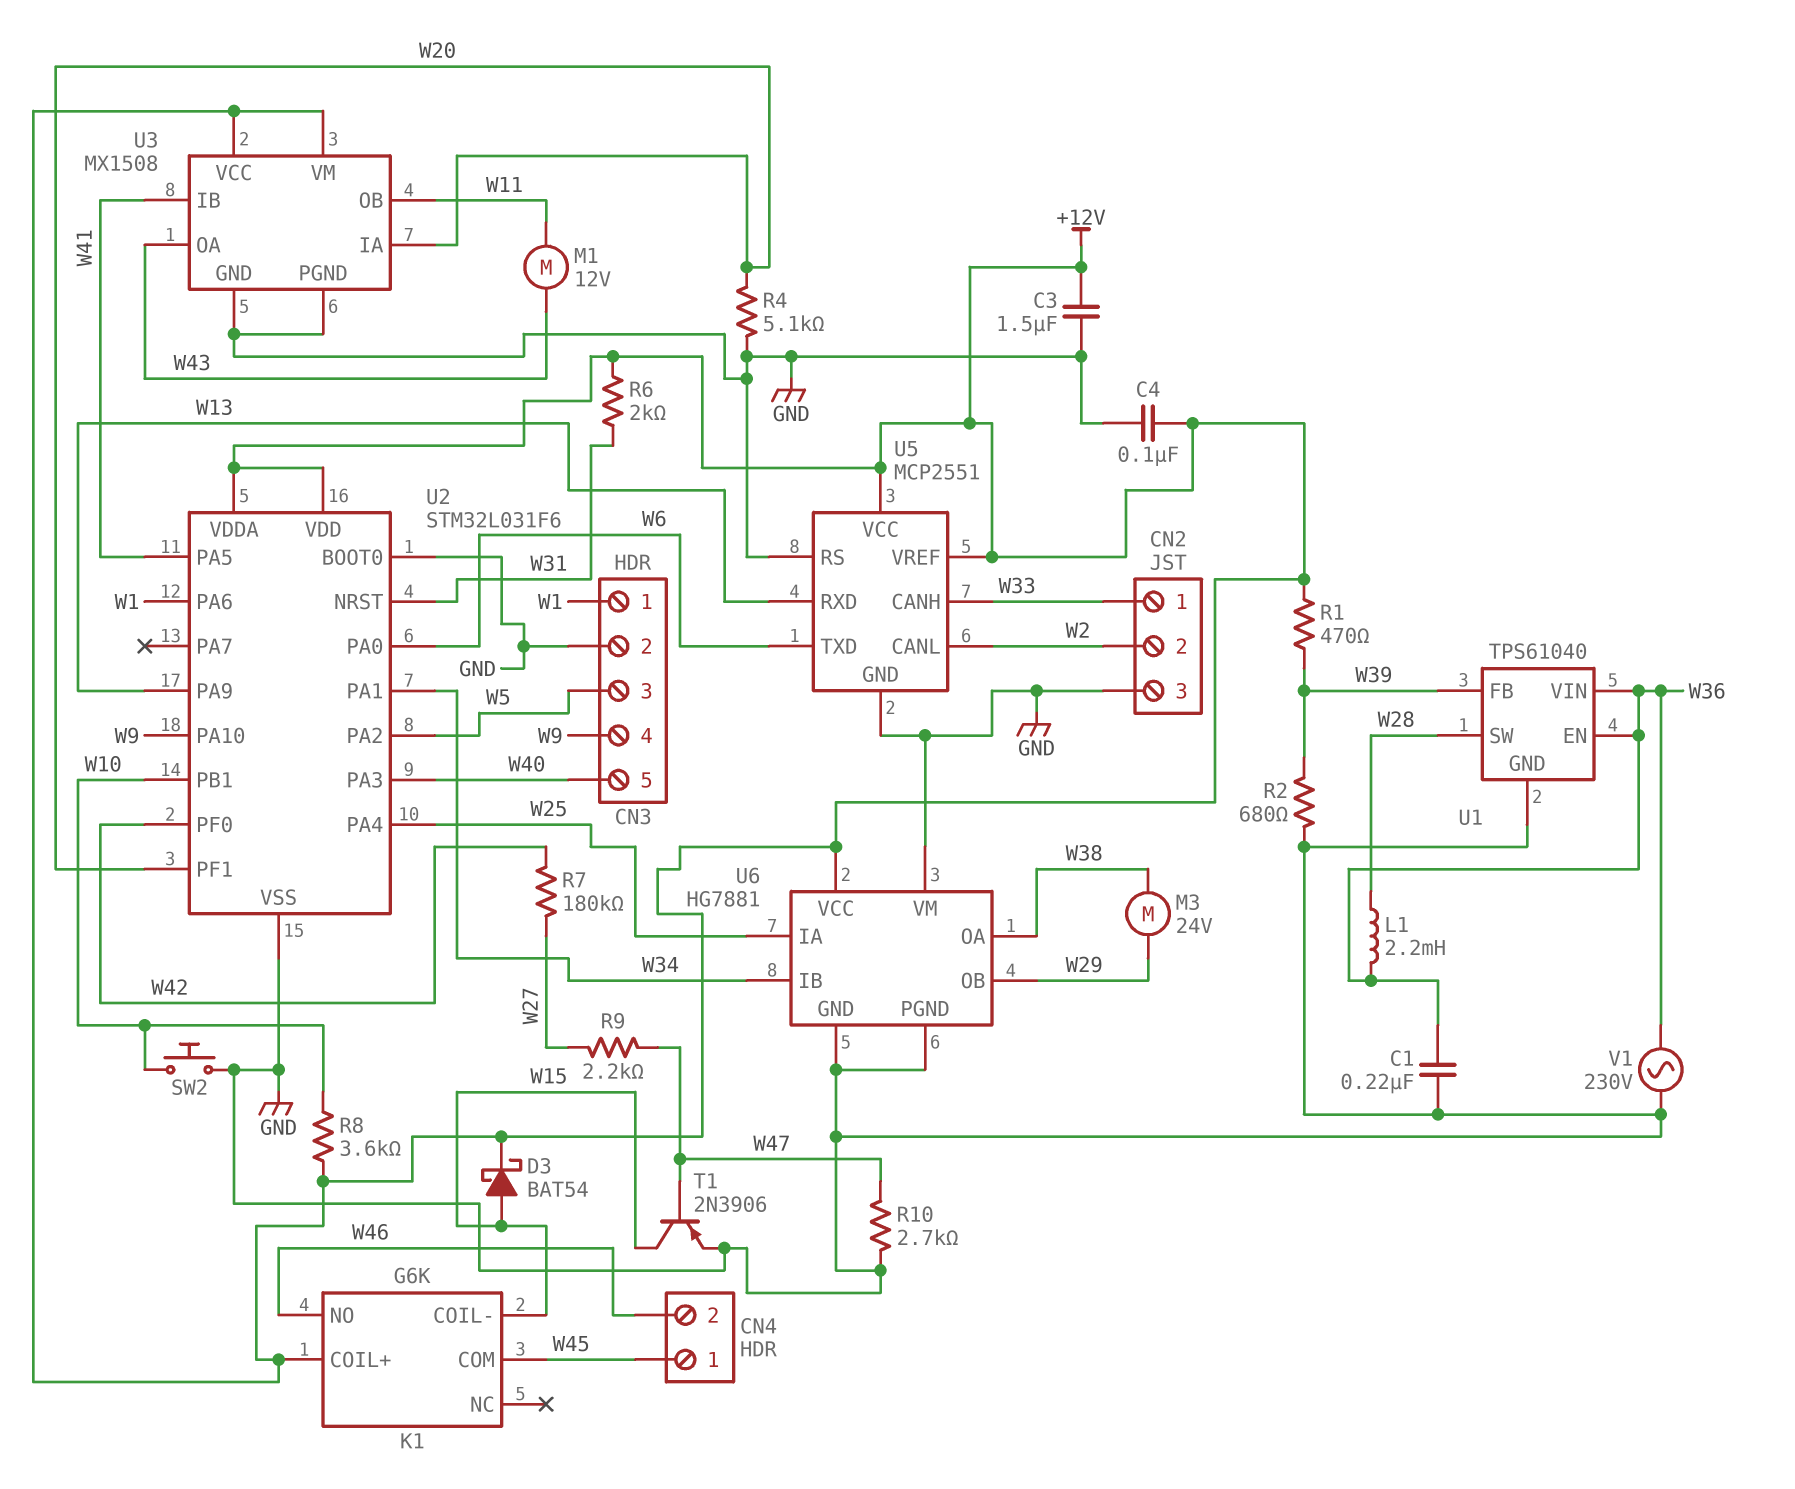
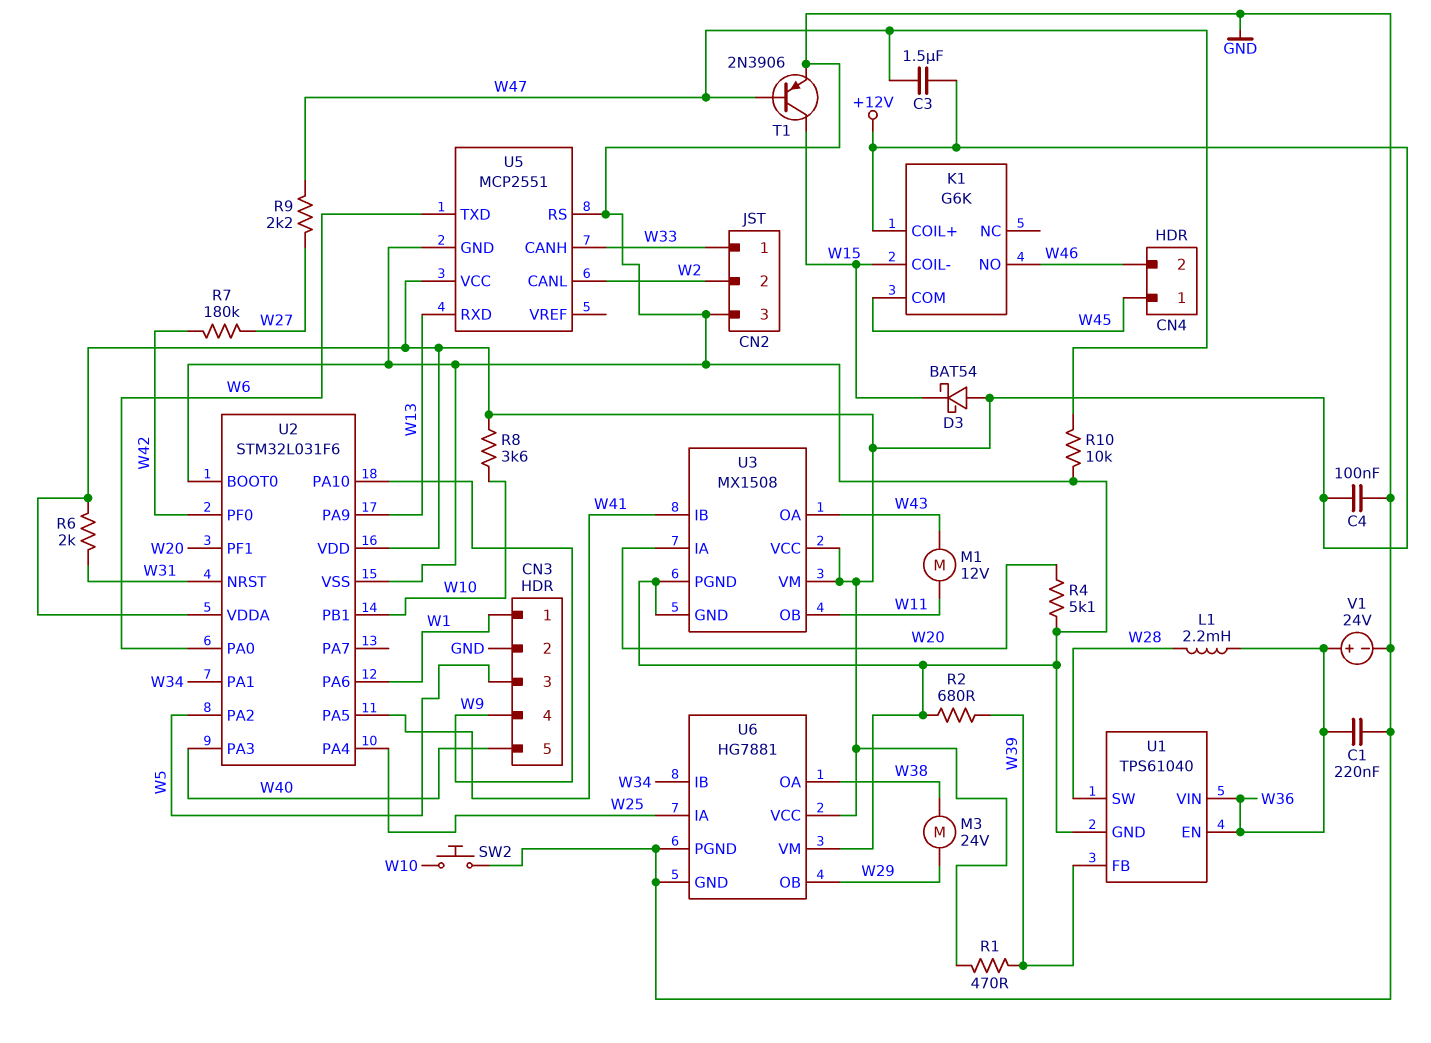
C3: 1.5uF (+12V, GND) -> 1.5uF (+12V, W47)
D3: schottky BAT54 (A W15, K +12V) -> schottky BAT54 (A +12V, K W15)
R10: 2.7k (GND, W47) -> 10k (GND, W47)
U5 pin VREF: +12V -> none
V1: AC 230V (GND, W36) -> 24V (plus W36, minus GND)

